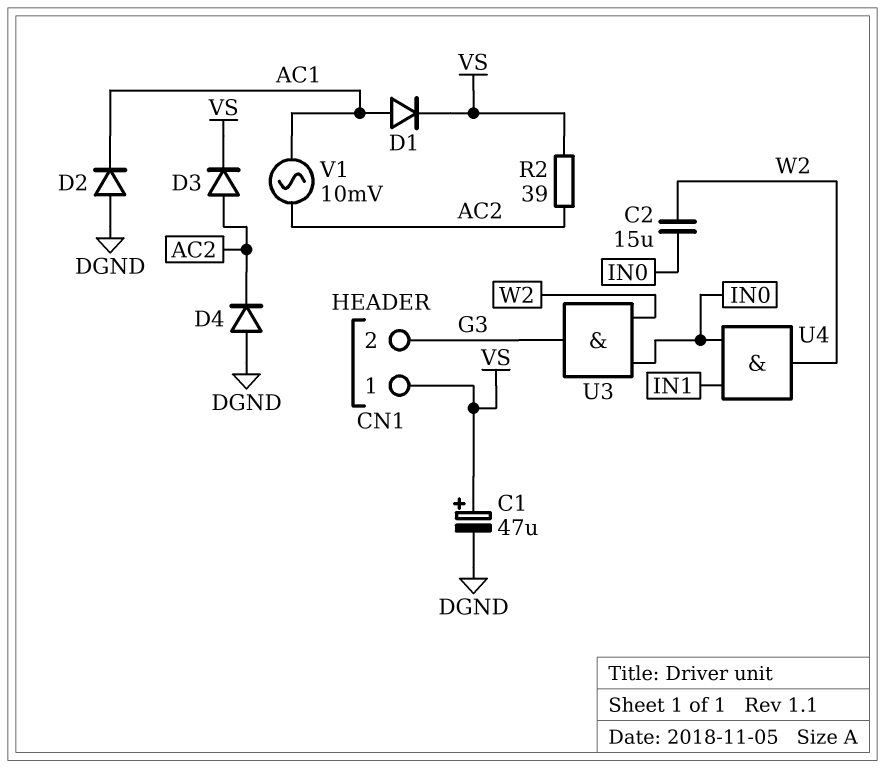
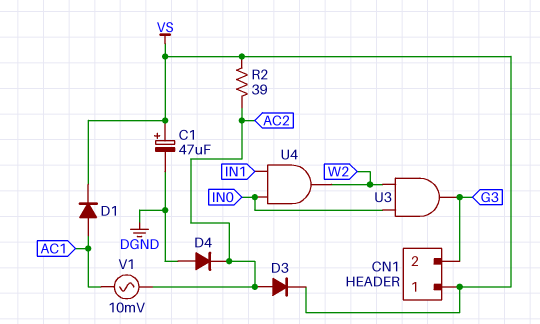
C2: 15uF (IN0, W2) -> none
D2: diode (A DGND, K AC1) -> none

